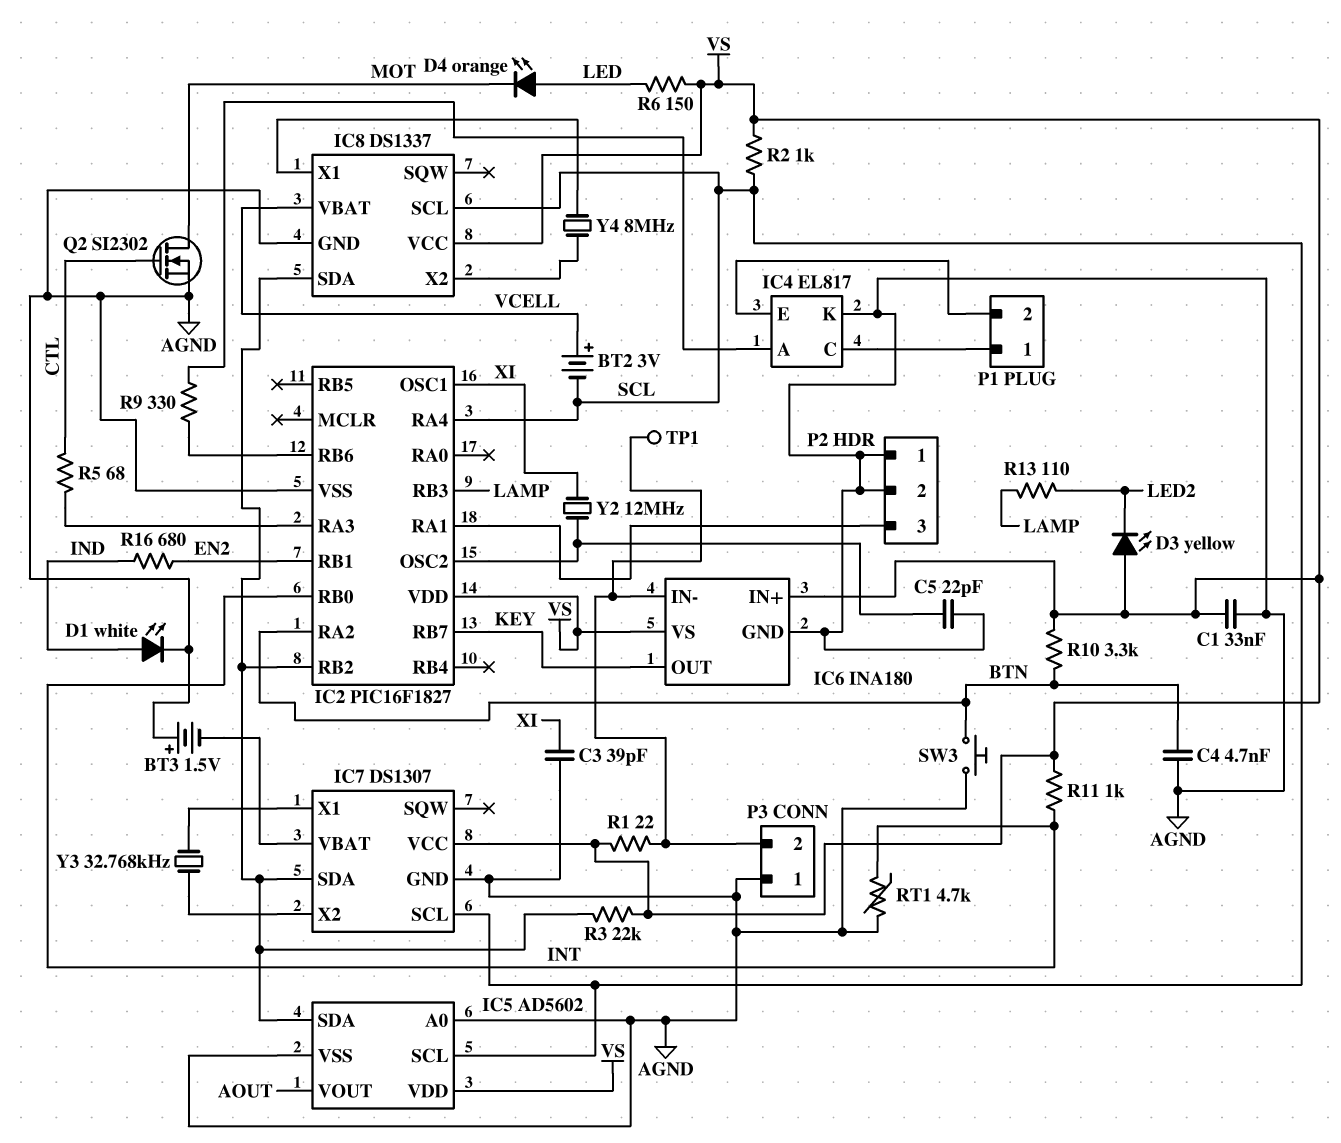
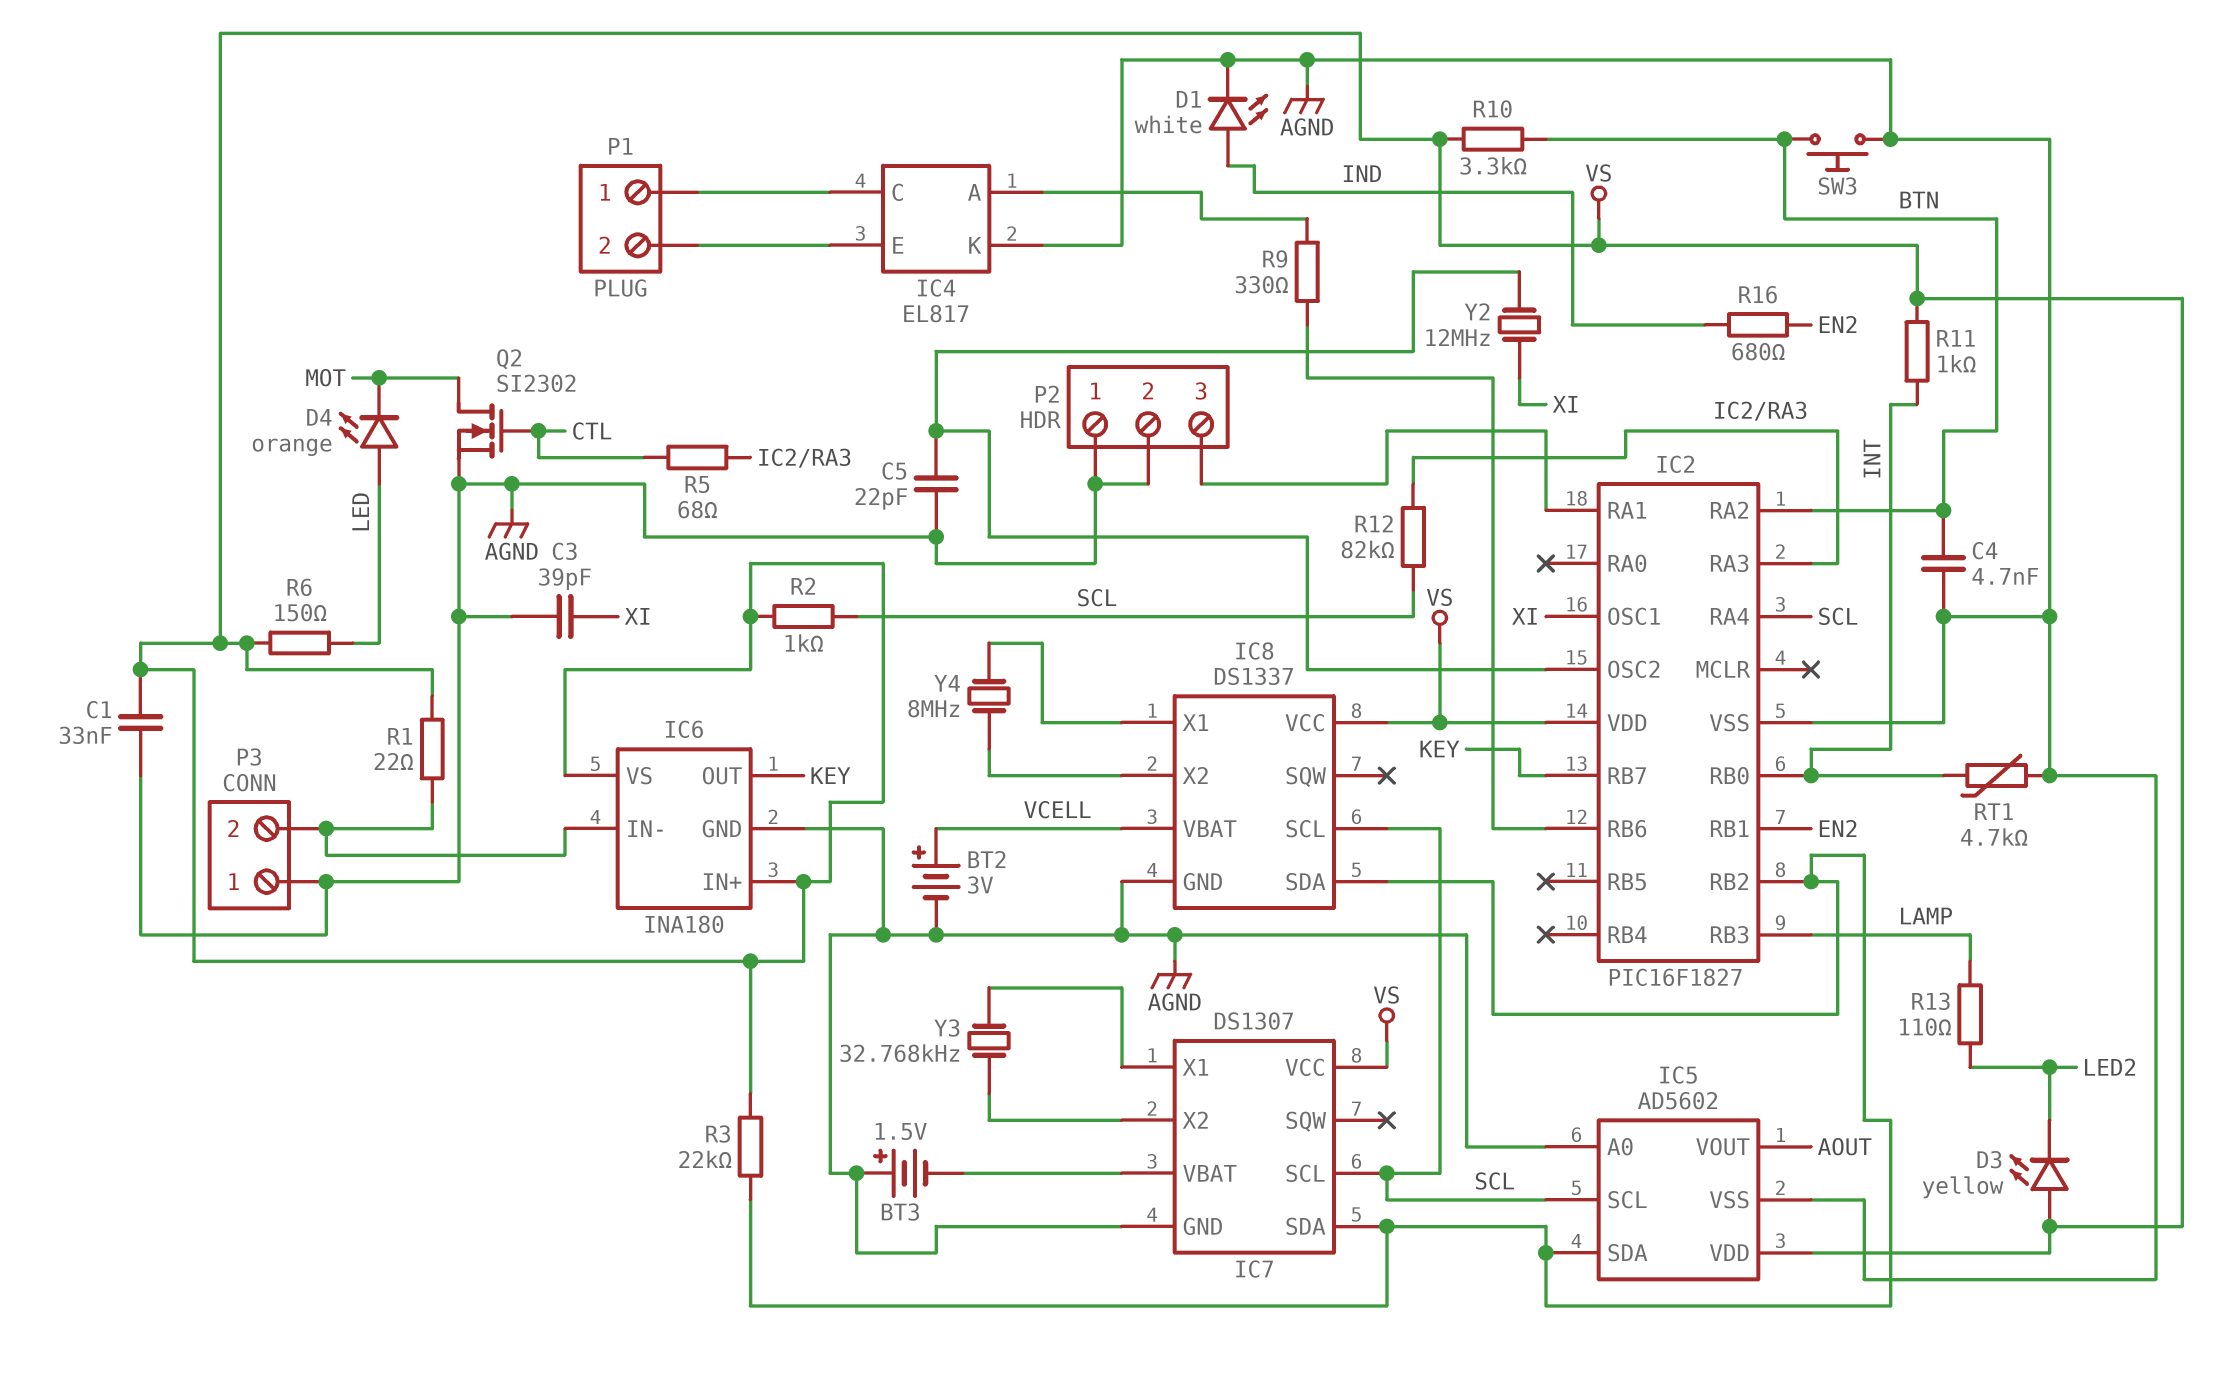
BT2: 3V (plus VCELL, minus SCL) -> 3V (plus VCELL, minus AGND)
R12: none -> 82k (IC2/RA3, SCL)
TP1: test point (IC6/IN-) -> none

